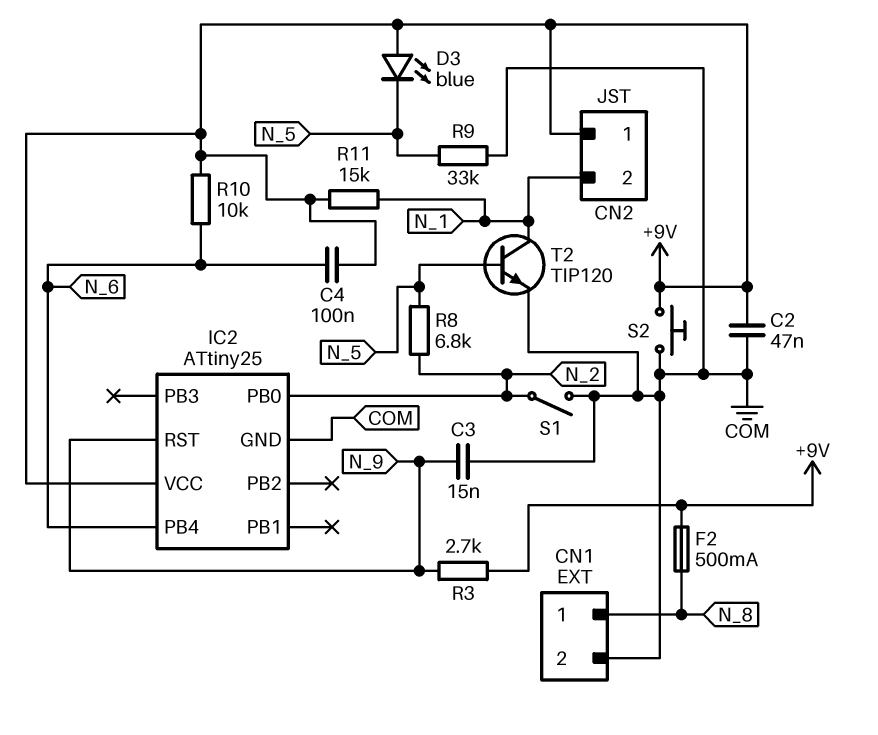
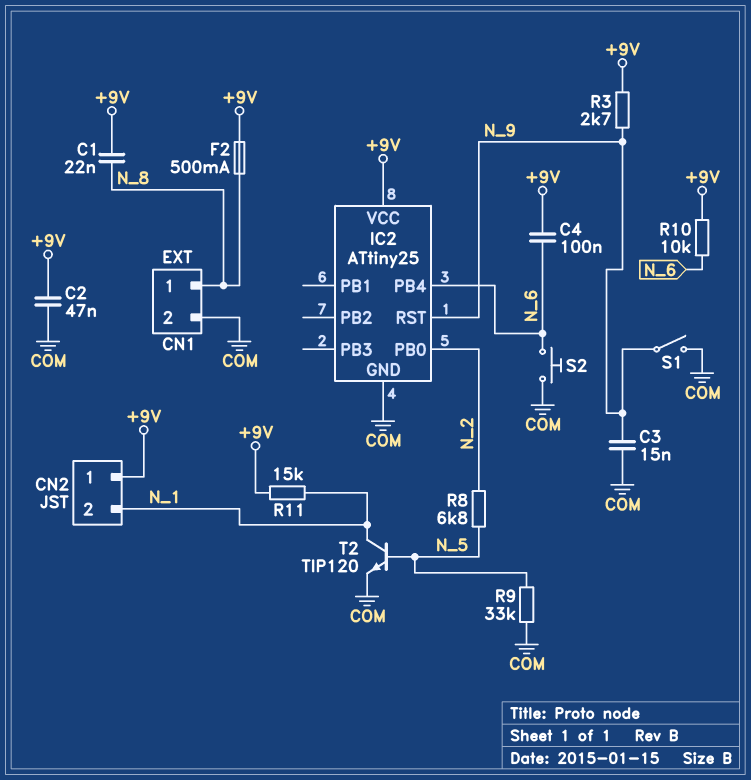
C1: none -> 22nF (+9V, N_8)
D3: LED blue (A +9V, K N_5) -> none
S1: switch (COM, N_2) -> switch (COM, N_9)
S2: button (+9V, COM) -> button (COM, N_6)

